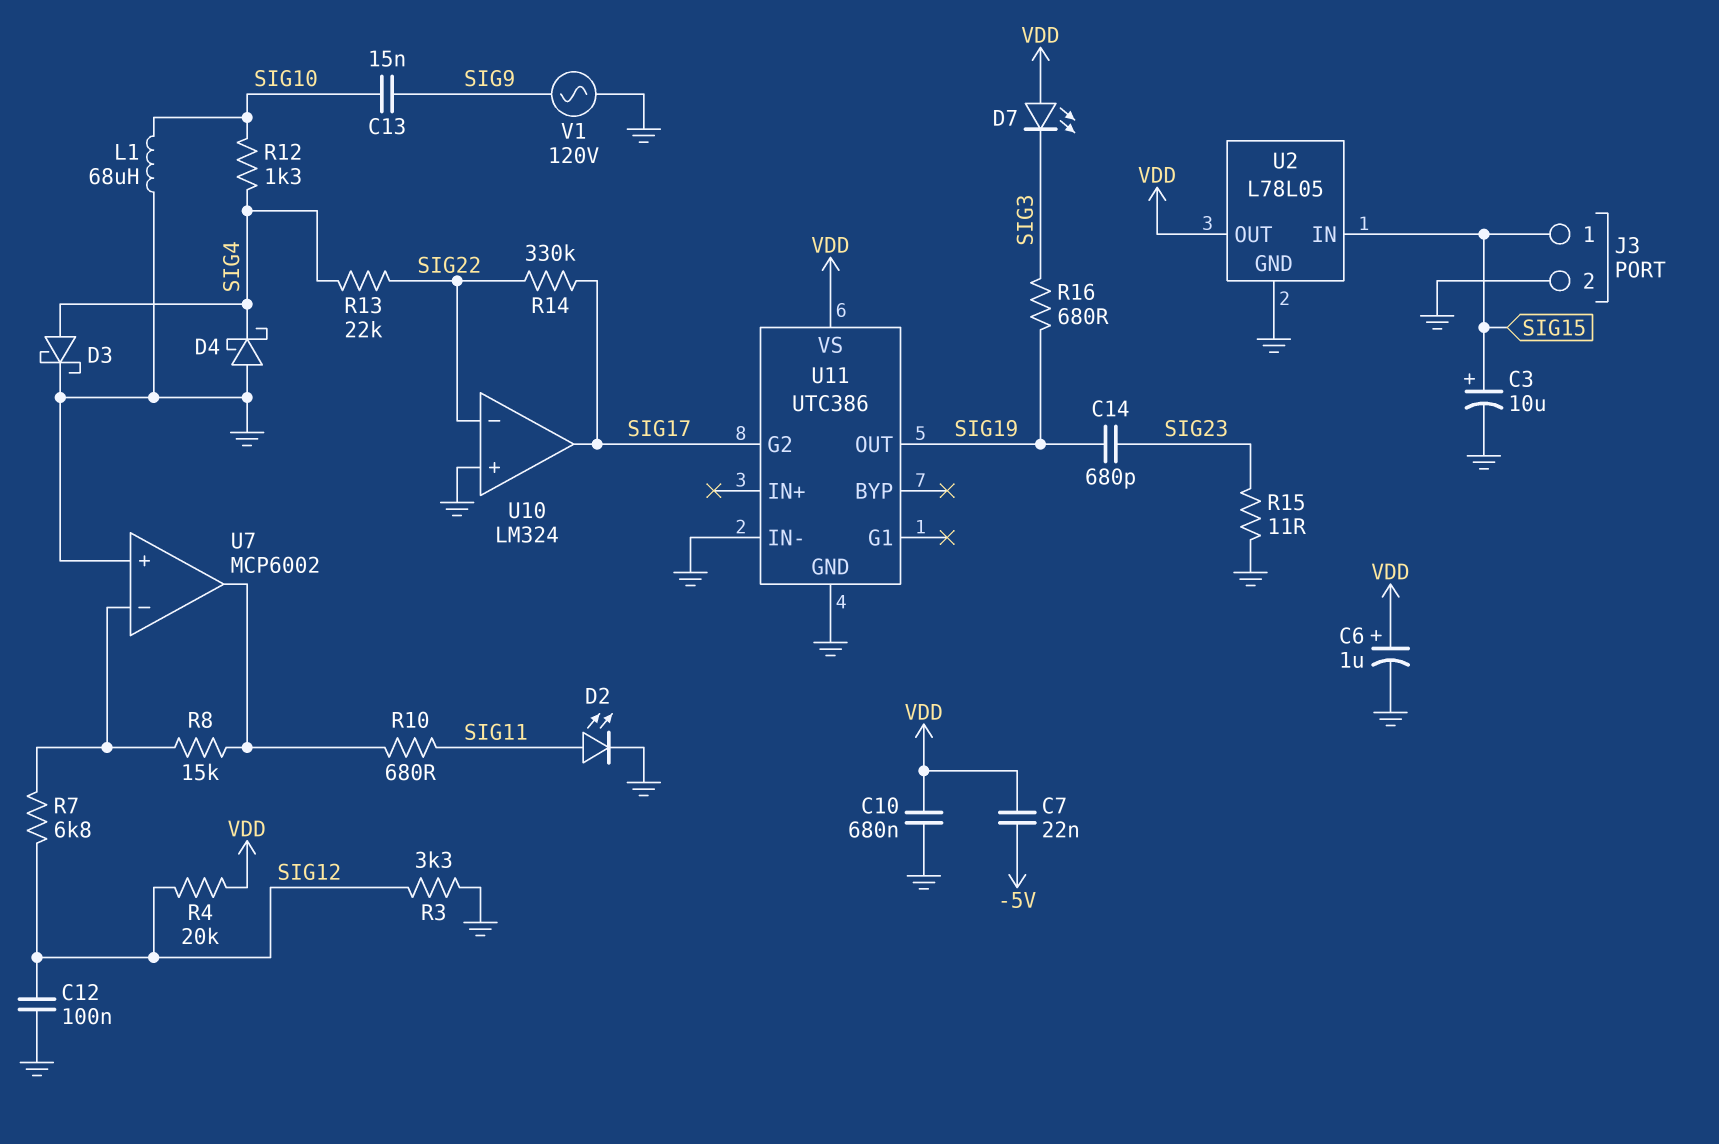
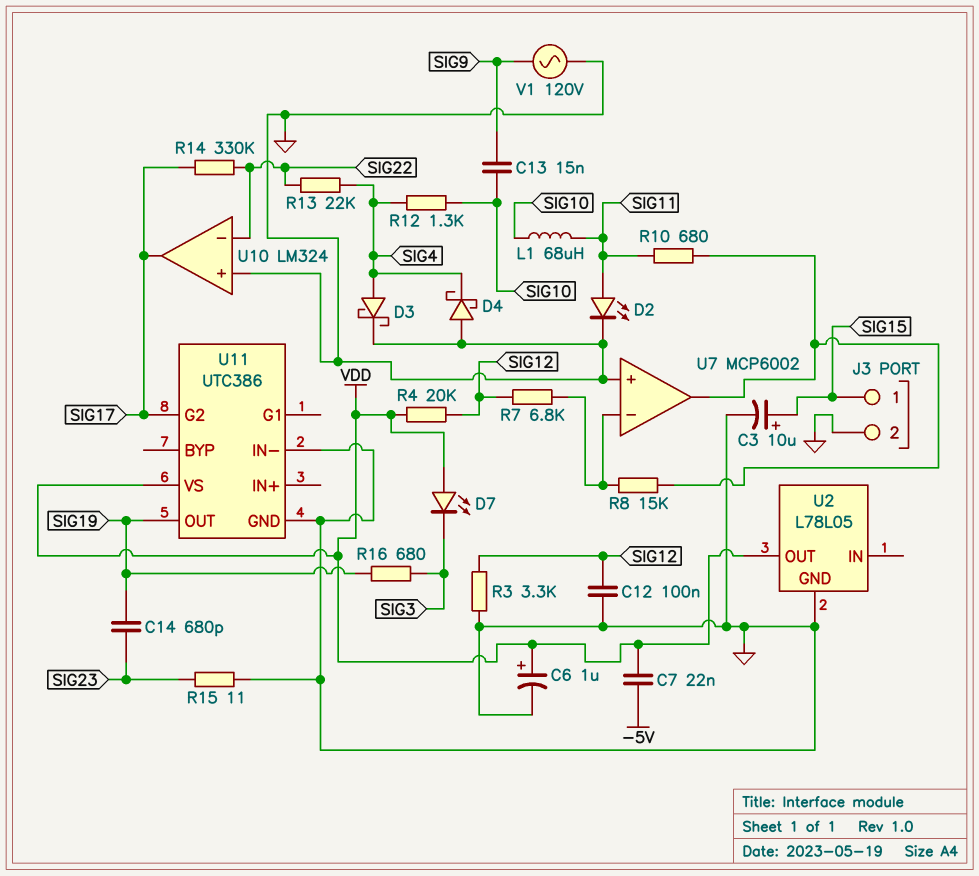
C10: 680nF (GND, VDD) -> none
L1: 68uH (GND, SIG10) -> 68uH (SIG10, SIG11)
U2 pin IN: SIG15 -> none

